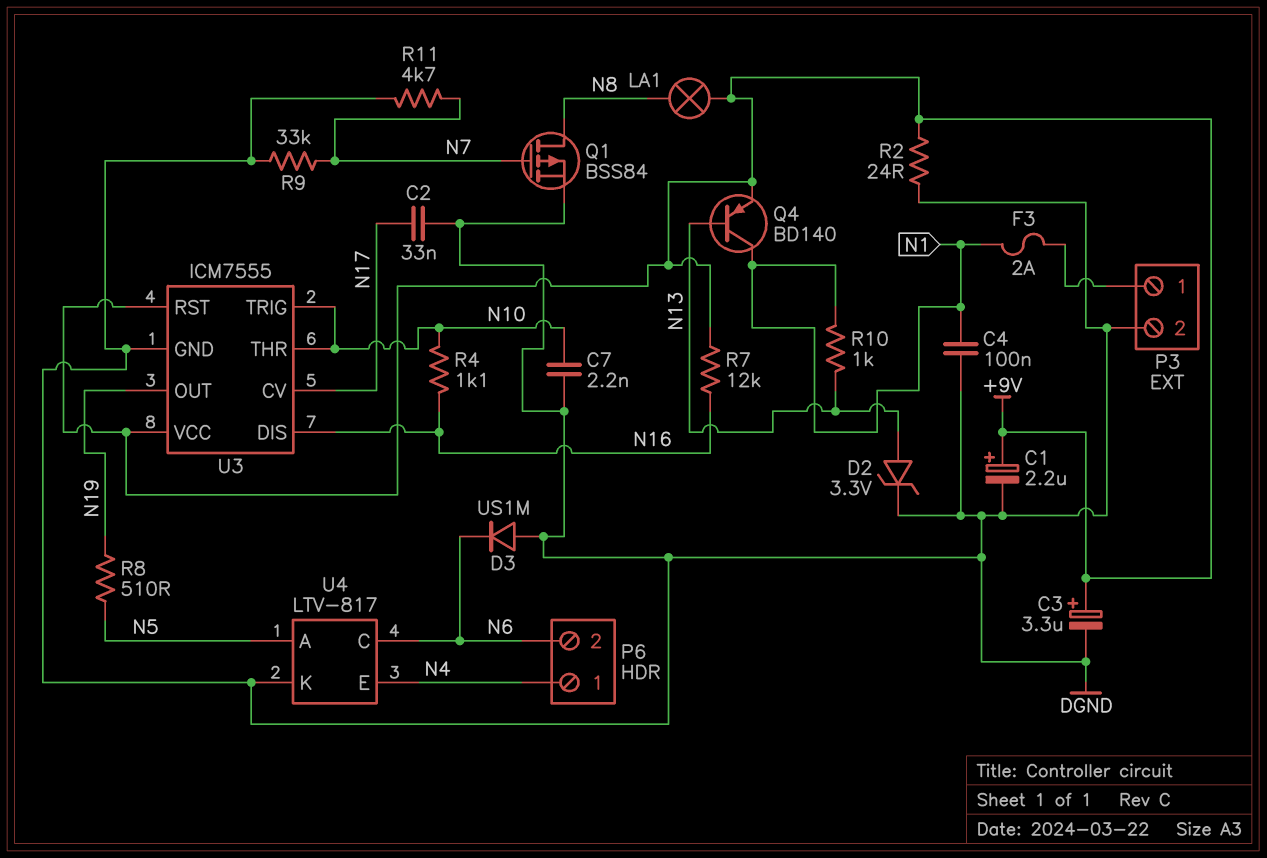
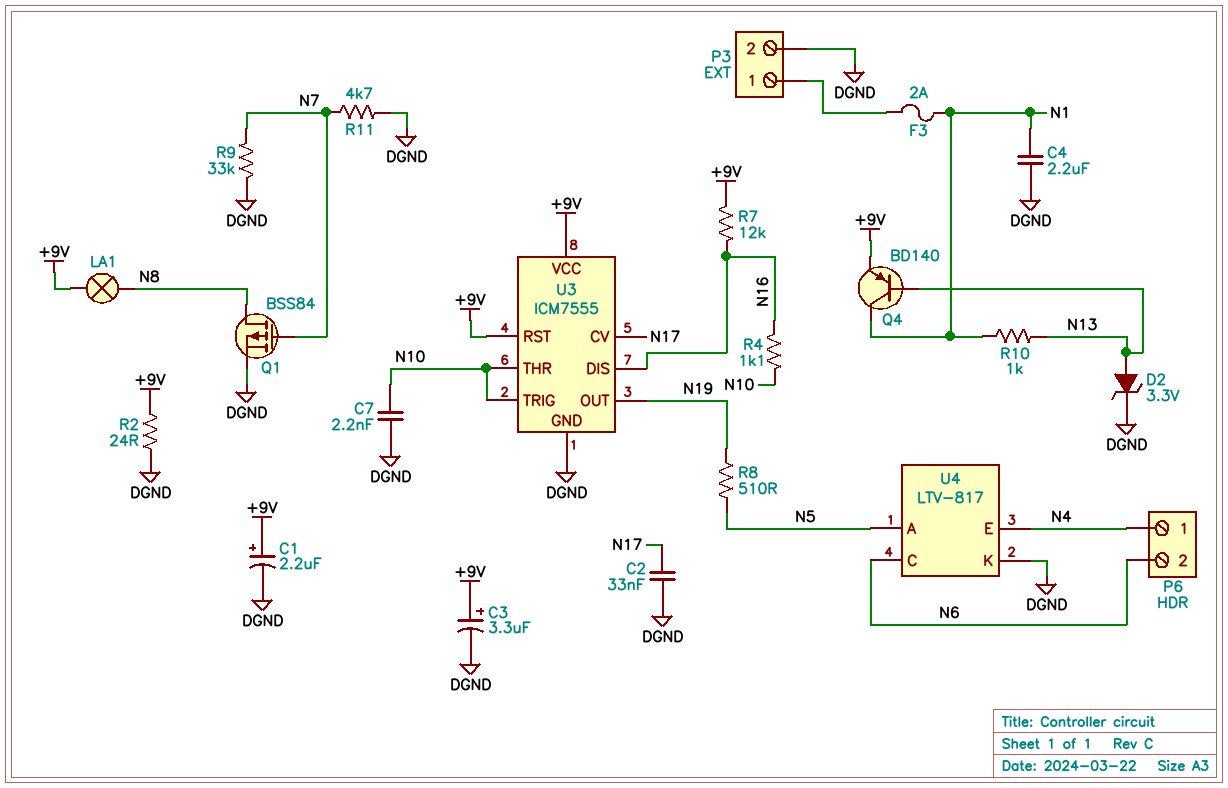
C4: 100nF (DGND, N1) -> 2.2uF (DGND, N1)
D3: diode US1M (A DGND, K N6) -> none

